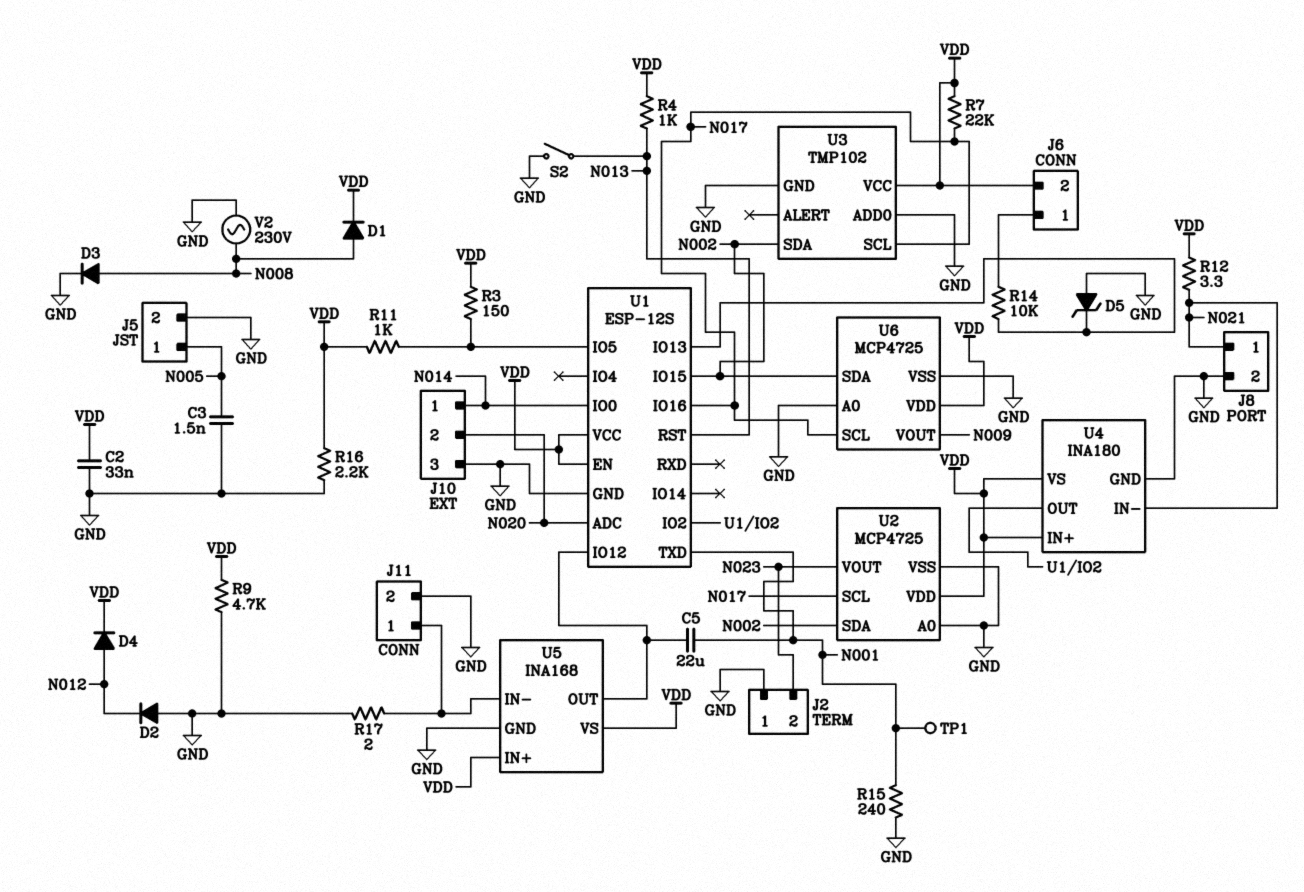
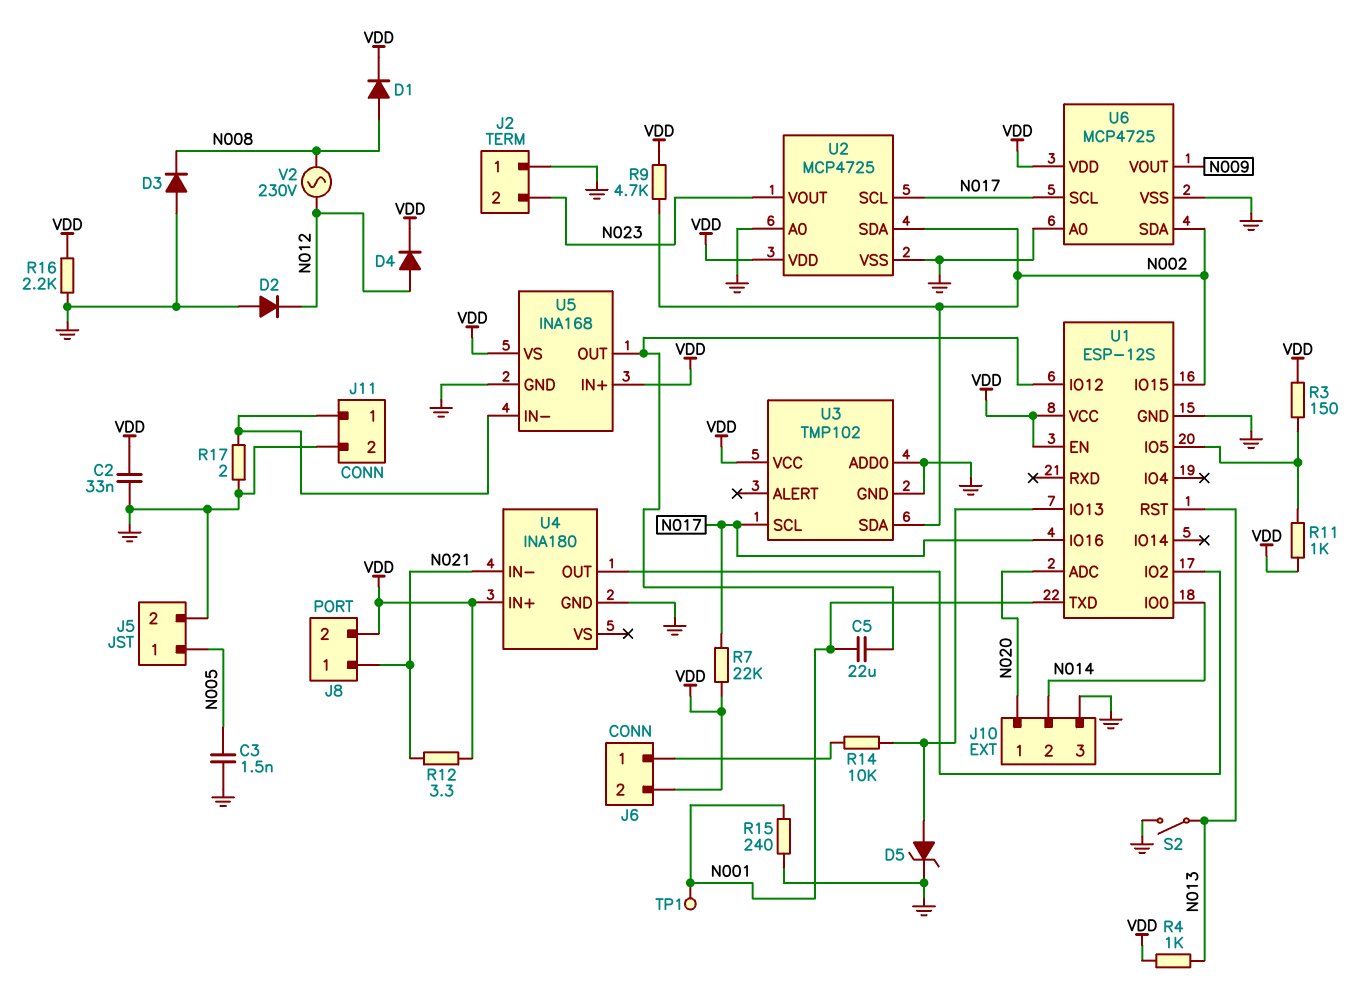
D3: diode (A N008, K GND) -> diode (A GND, K N008)
D5: zener (A GND, K U1/IO13) -> zener (A U1/IO13, K GND)
J8 pin 2: GND -> VDD
J10 pin 1: N014 -> N020
J10 pin 2: N020 -> N014
R9: 4.7k (GND, VDD) -> 4.7k (N002, VDD)
U4 pin VS: VDD -> none
V2: AC 230V (GND, N008) -> AC 230V (N008, N012)

